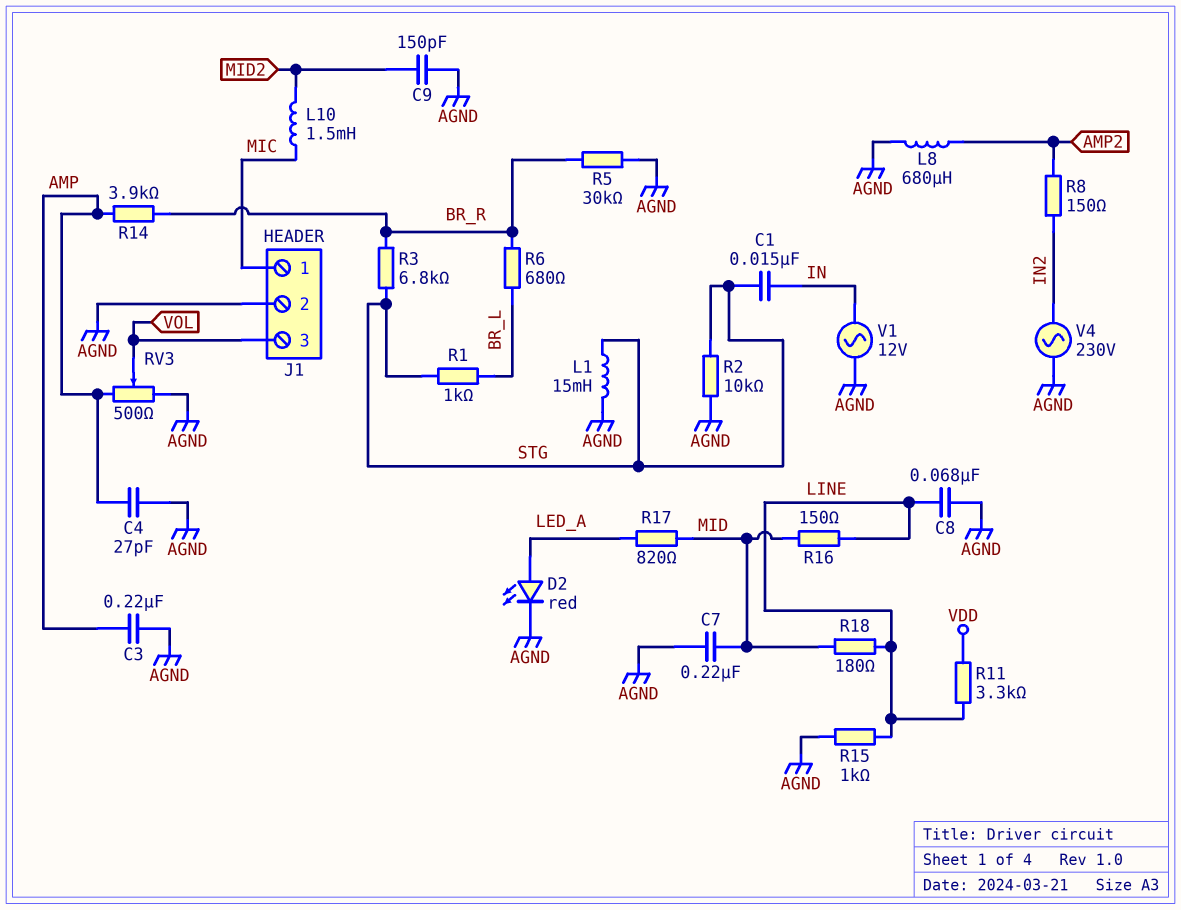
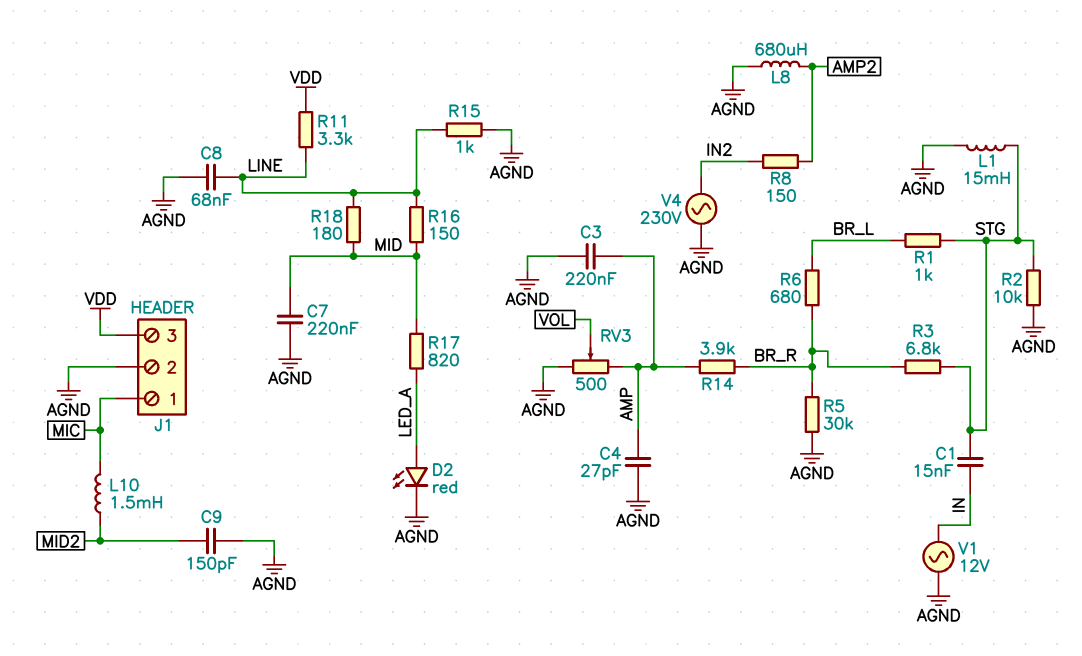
J1 pin 3: VOL -> VDD

